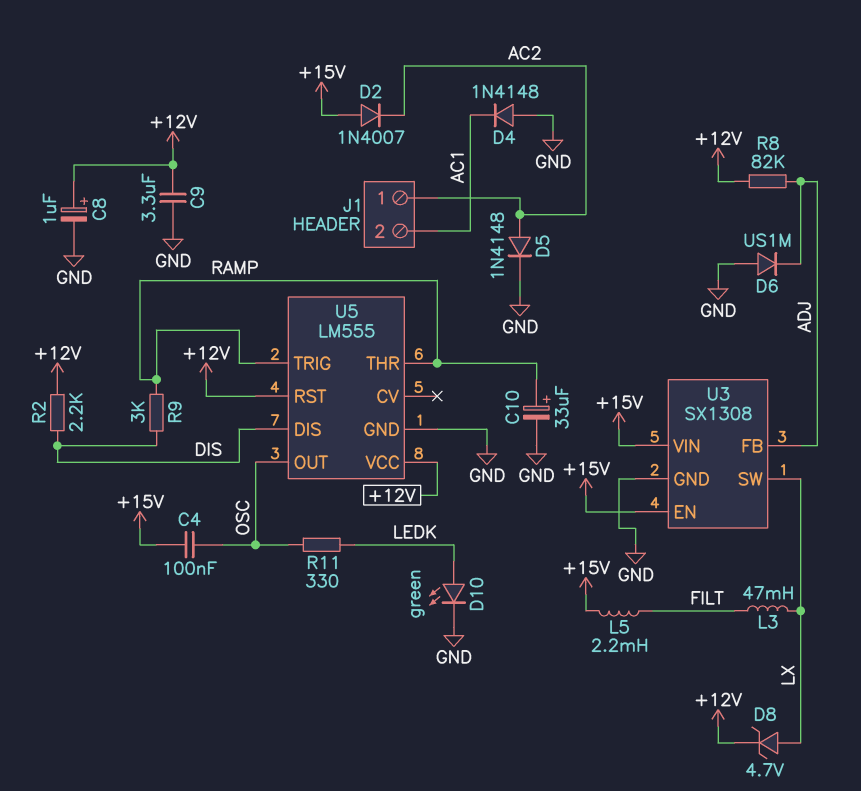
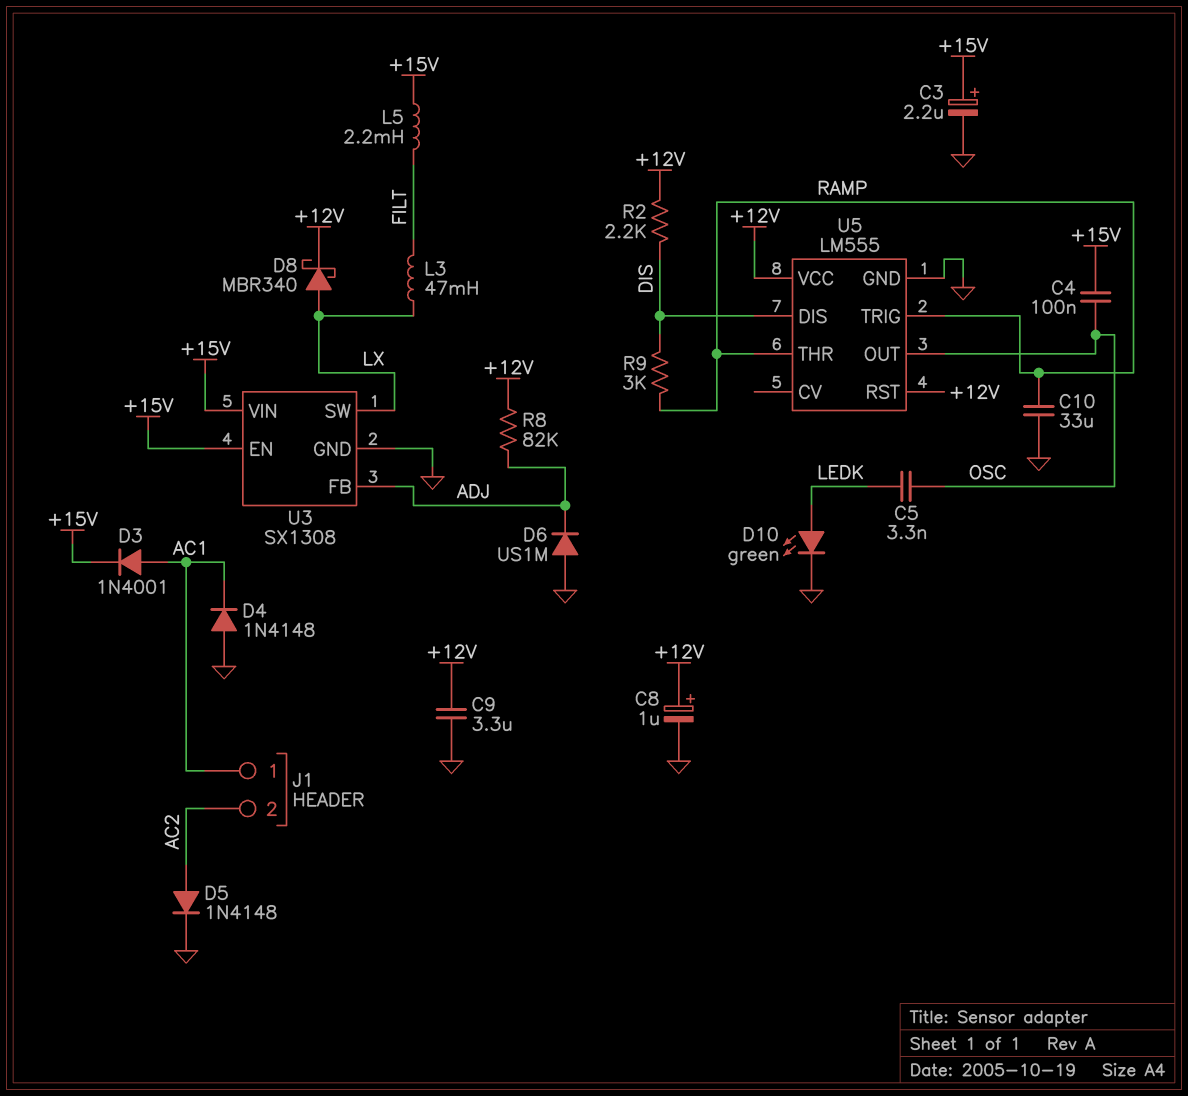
C3: none -> 2.2uF (plus +15V, minus GND)
C5: none -> 3.3nF (LEDK, OSC)
C10: 33uF (plus RAMP, minus GND) -> 33uF (GND, RAMP)
D2: diode 1N4007 (A +15V, K AC2) -> none
D3: none -> diode 1N4001 (A AC1, K +15V)
D8: zener 4.7V (A LX, K +12V) -> schottky MBR340 (A LX, K +12V)
J1 pin 1: AC2 -> AC1
J1 pin 2: AC1 -> AC2
R11: 330 (LEDK, OSC) -> none

